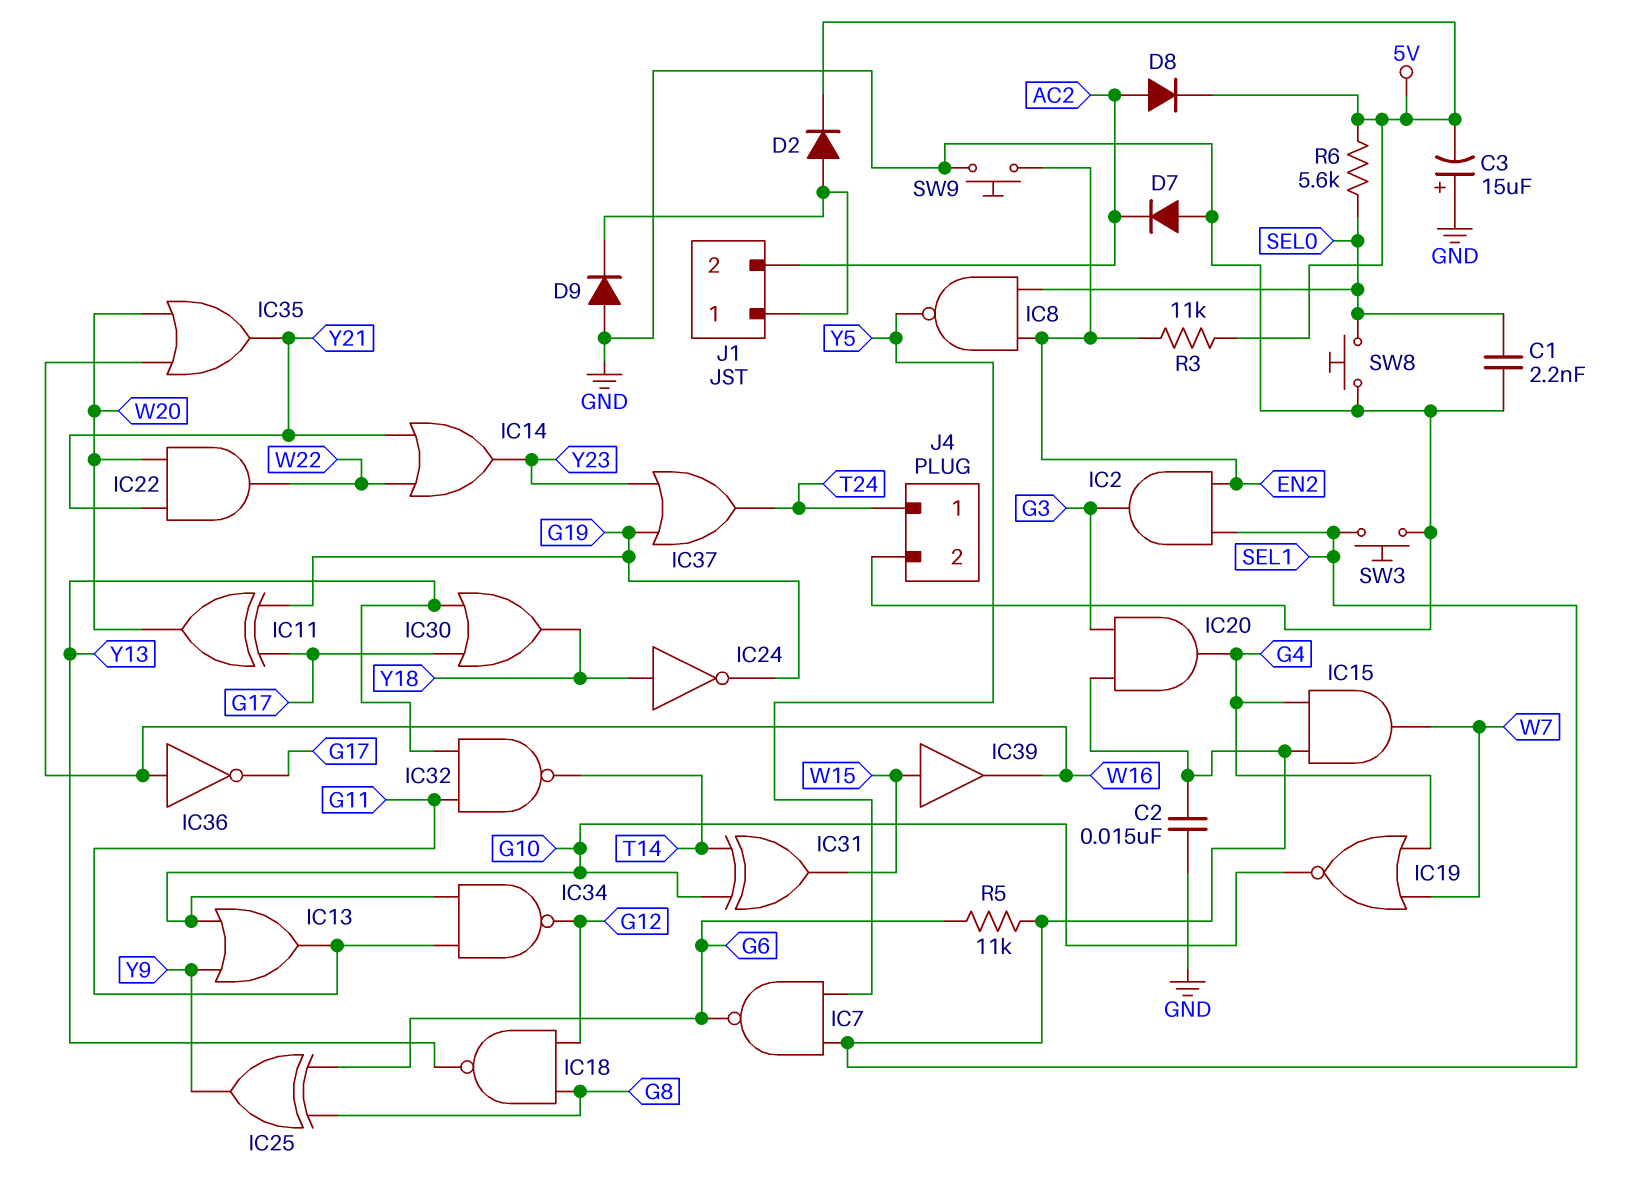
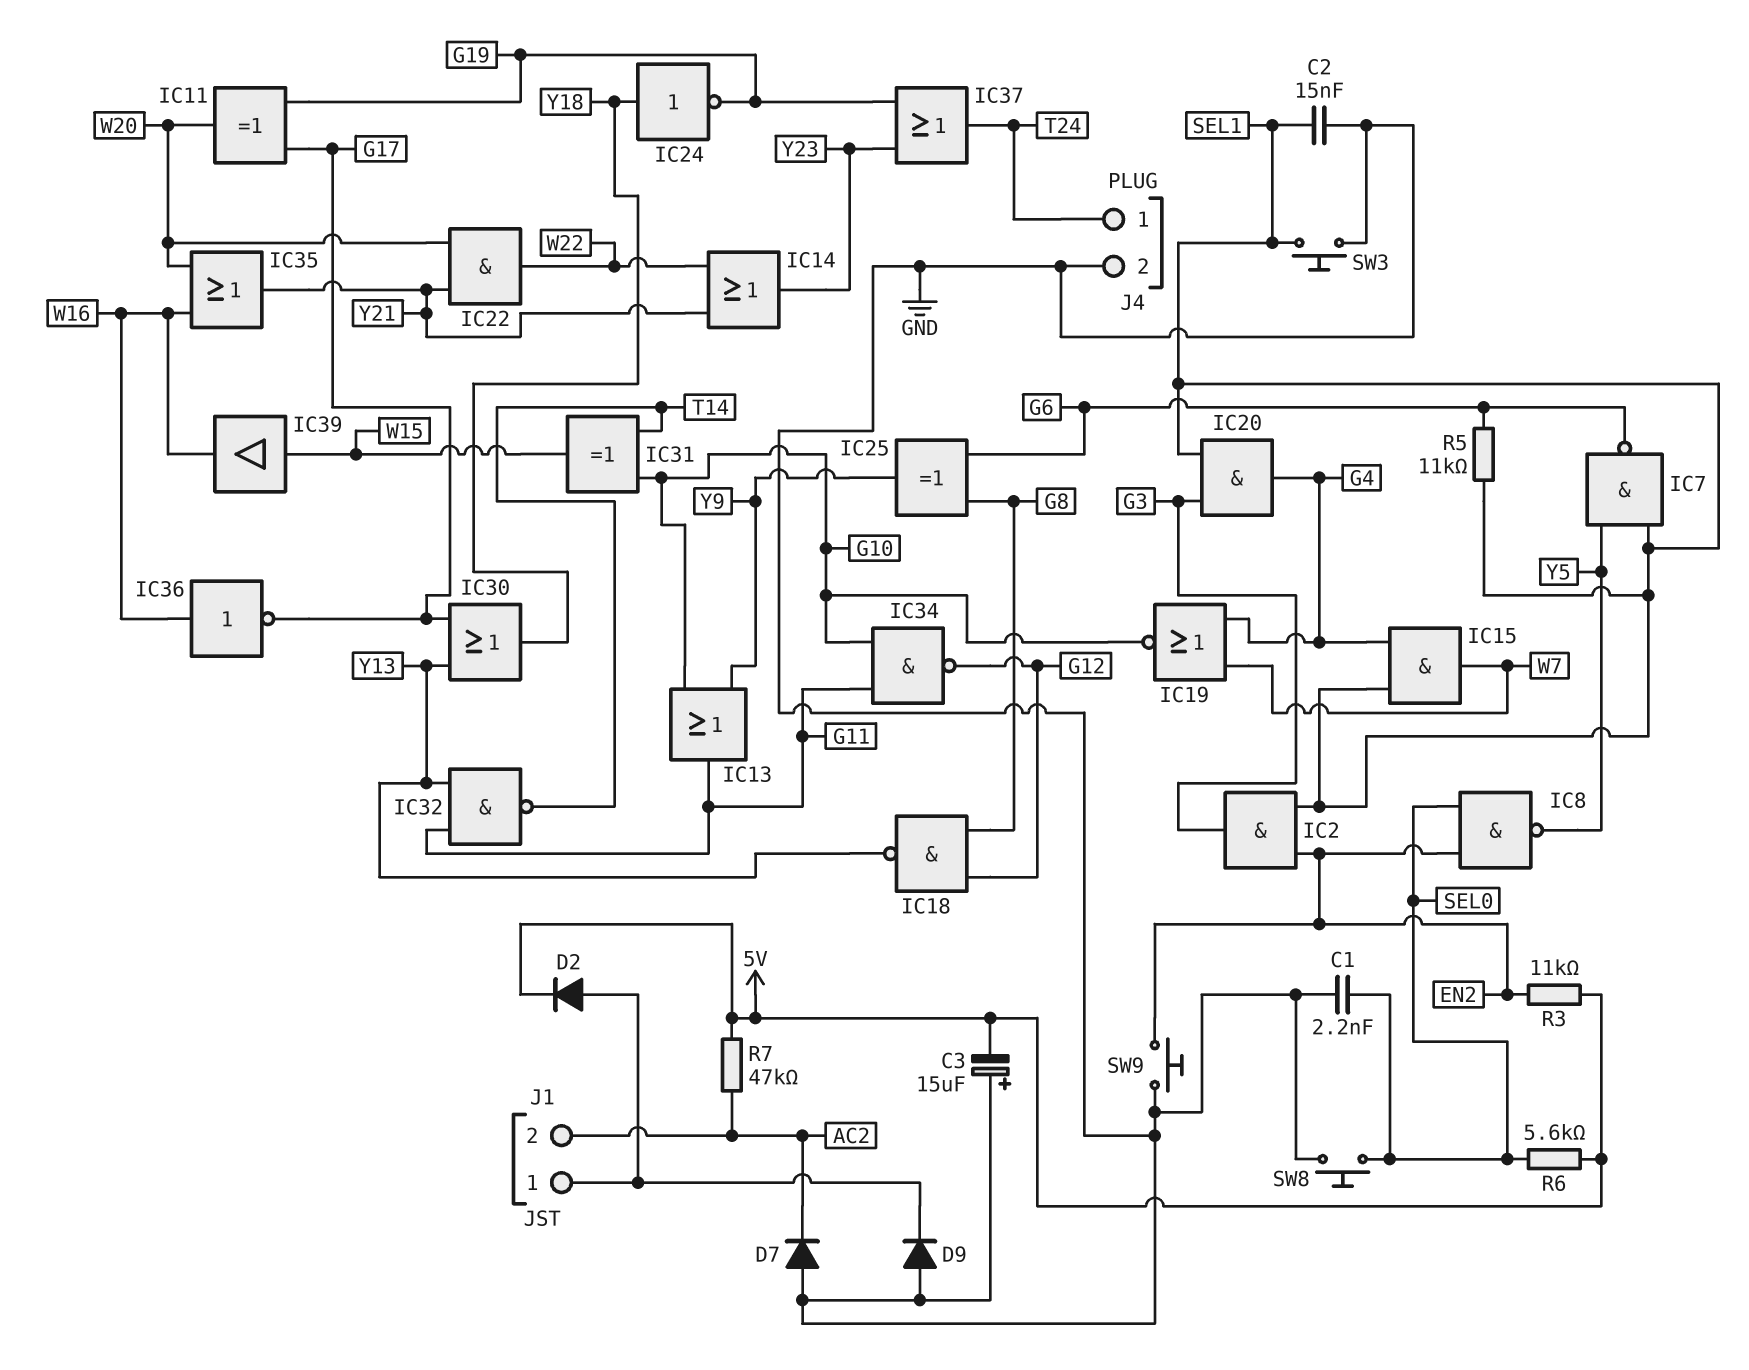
D8: diode (A AC2, K 5V) -> none
R7: none -> 47k (5V, AC2)

